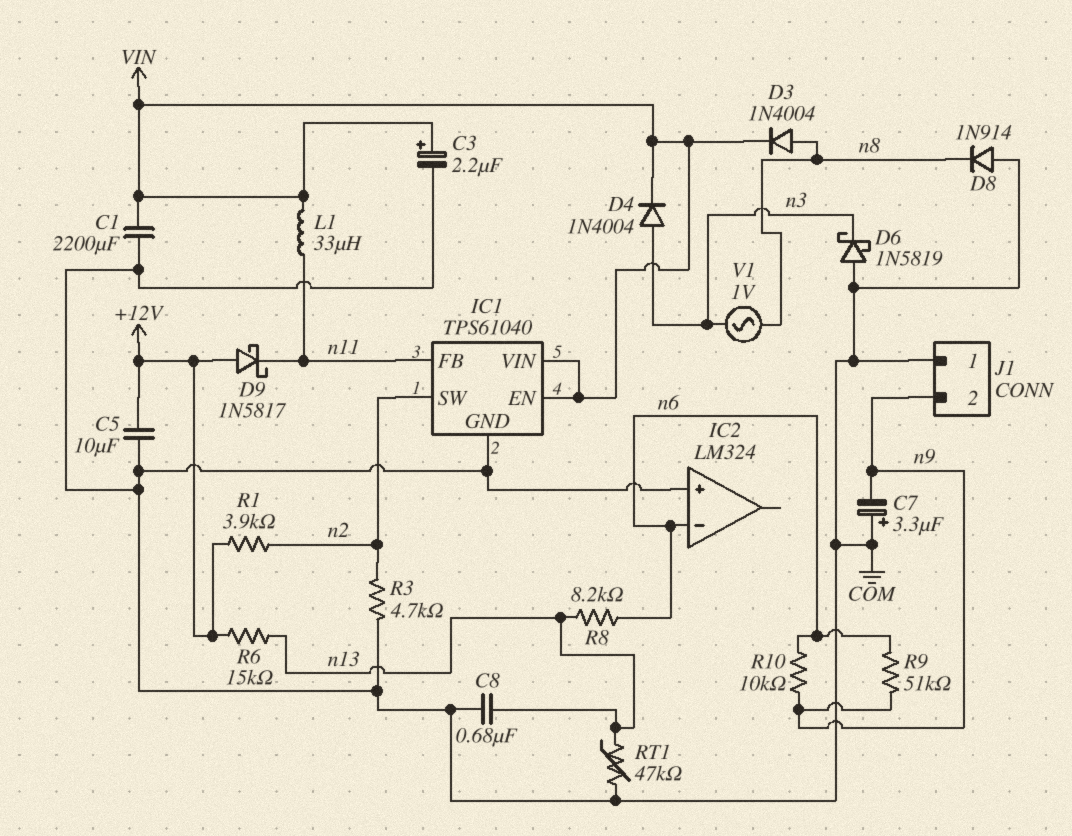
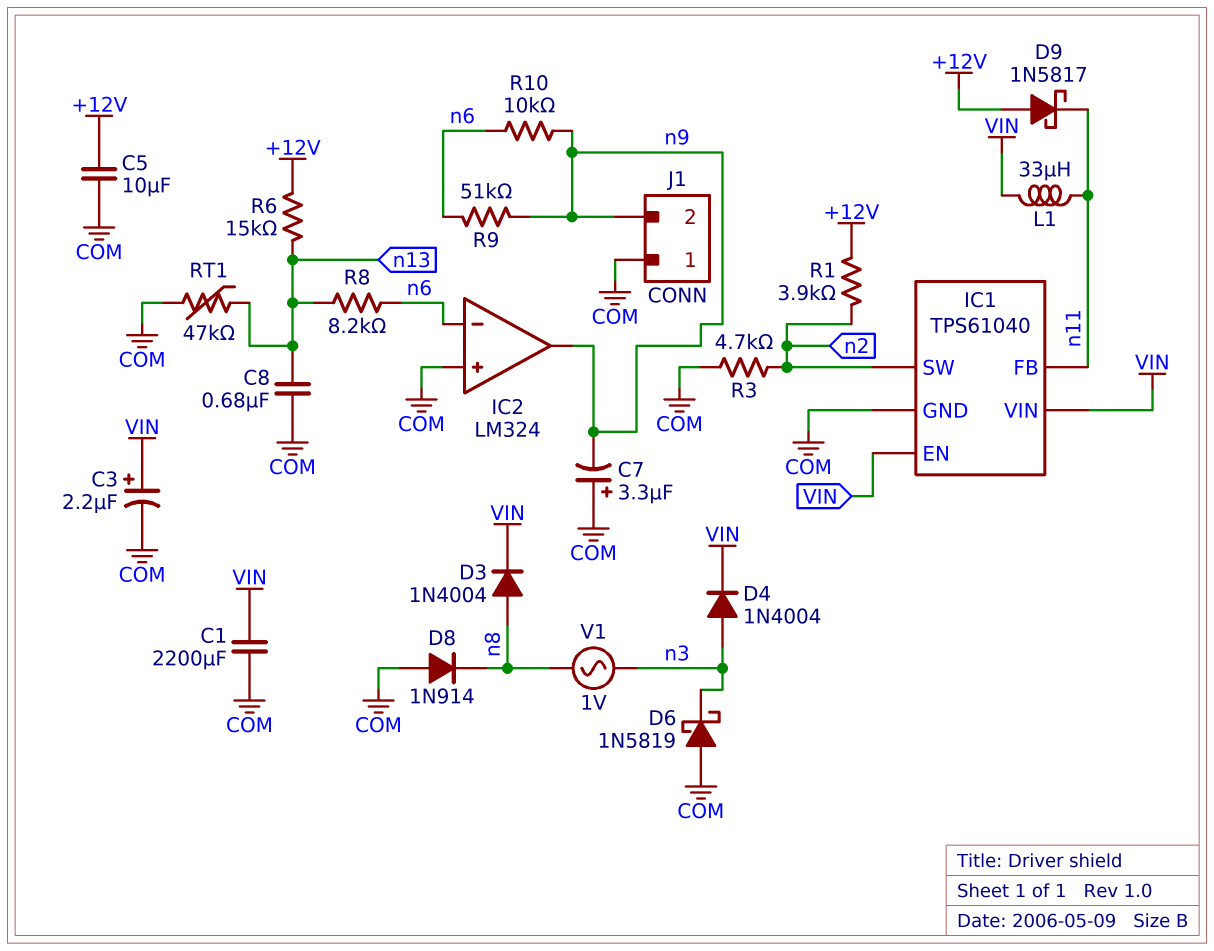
IC2 pin out: none -> n9

